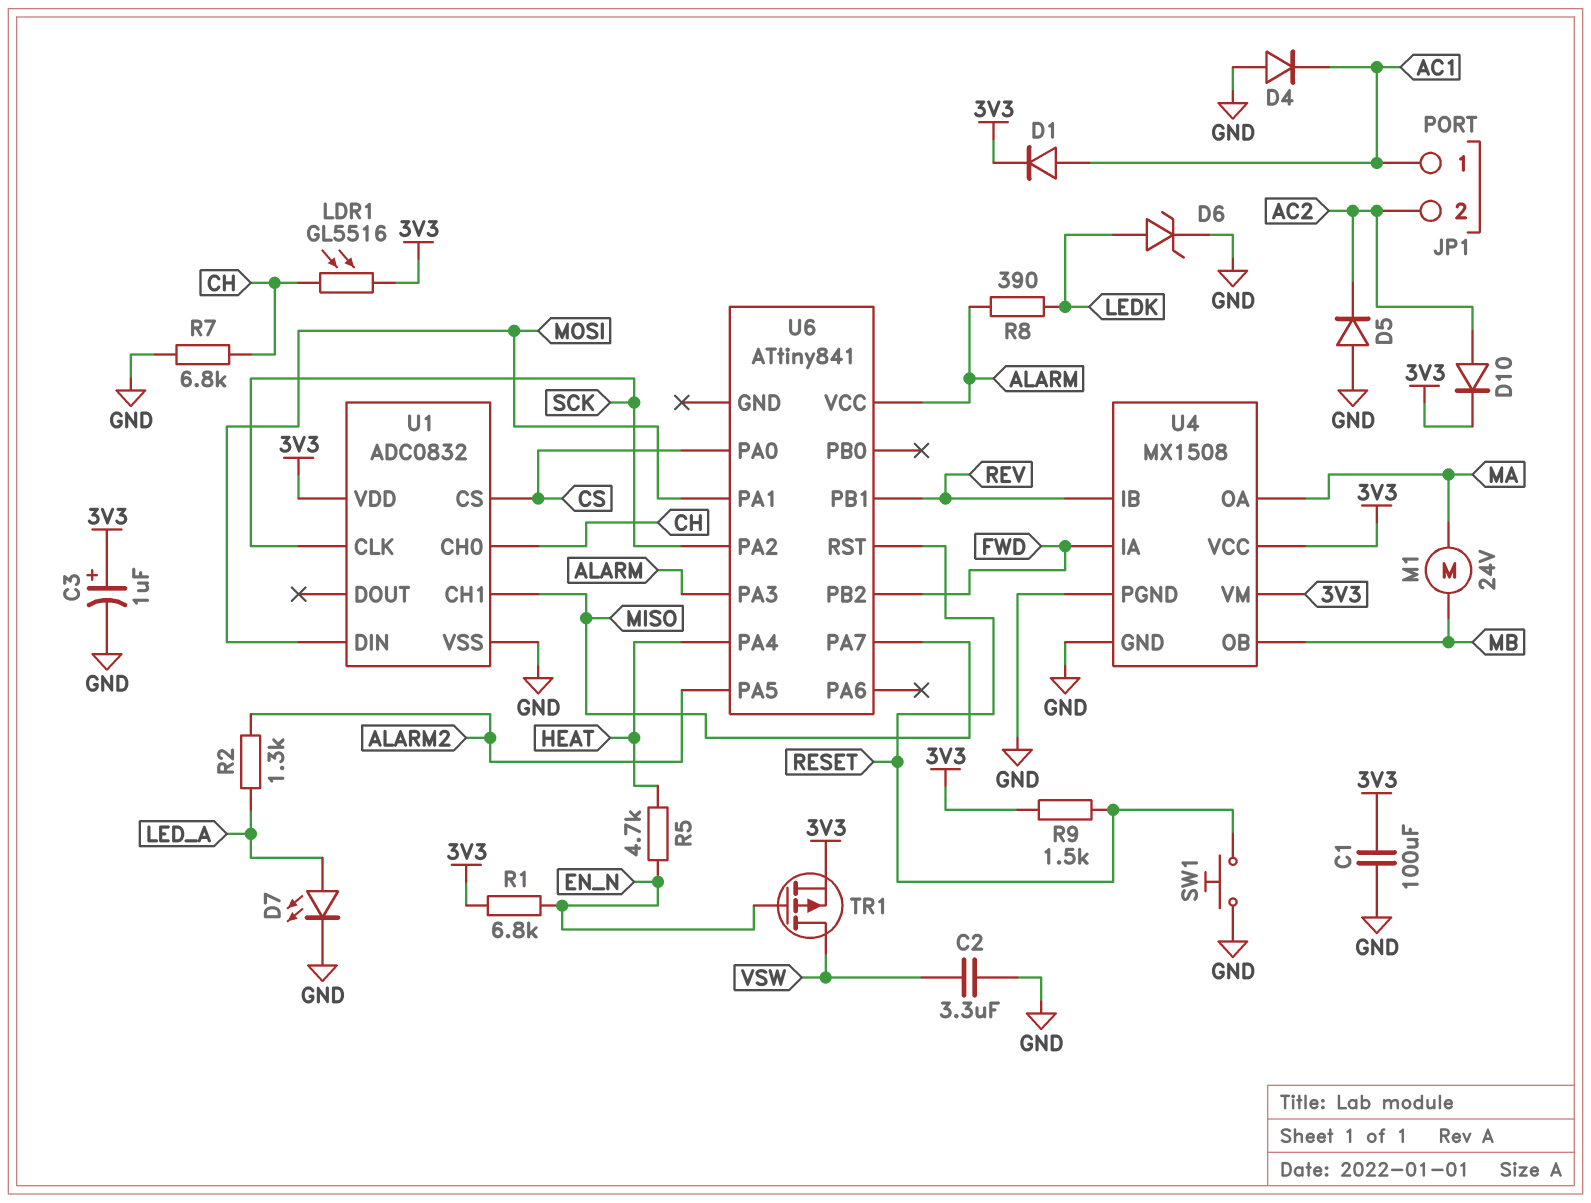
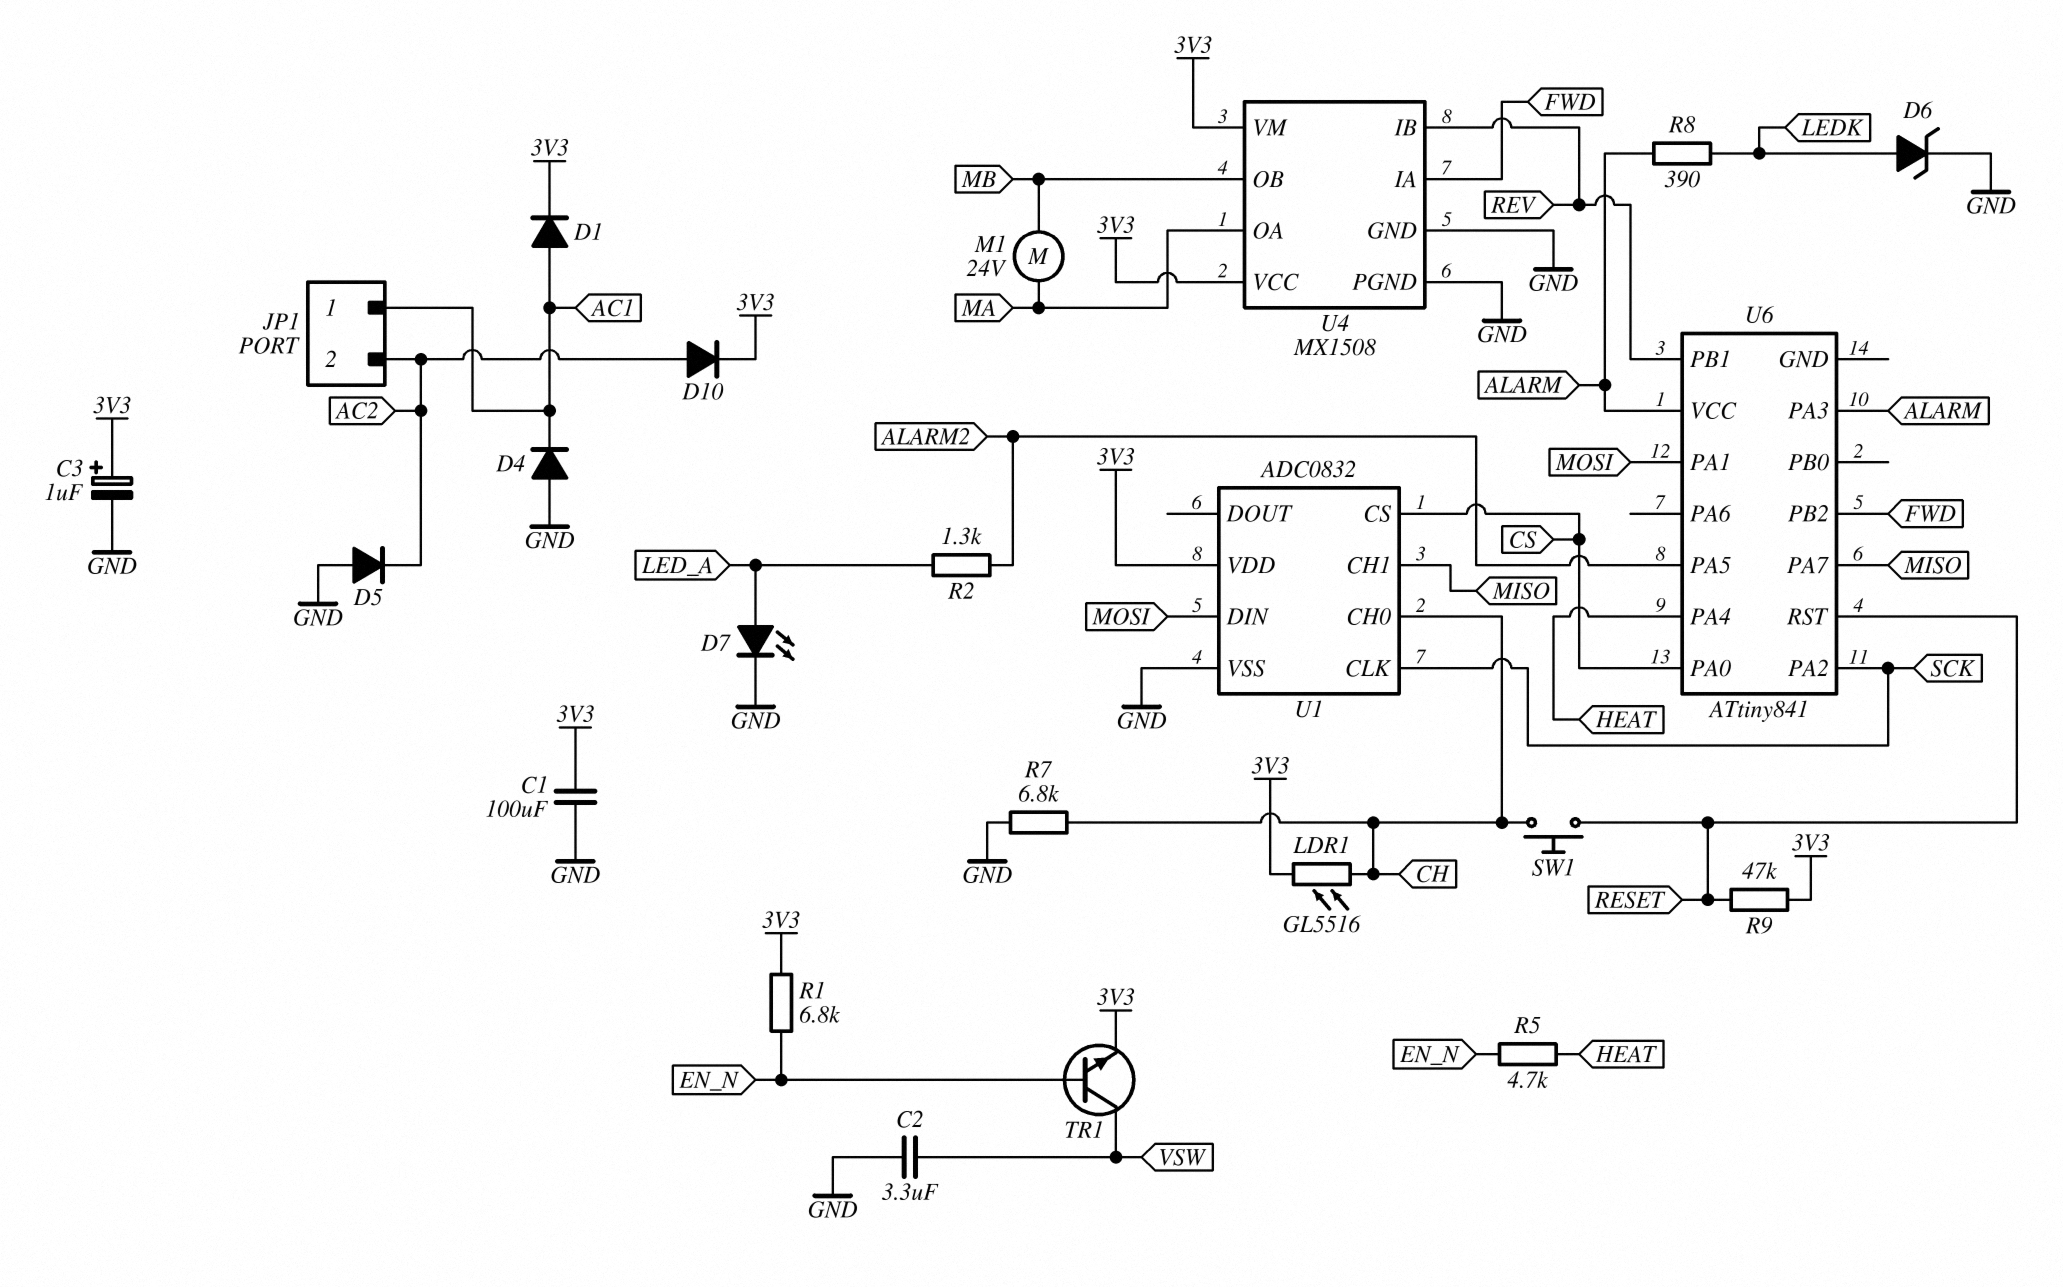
R9: 1.5k (3V3, RESET) -> 47k (3V3, RESET)
SW1: button (GND, RESET) -> button (CH, RESET)
TR1: PMOS (G EN_N, D VSW, S 3V3) -> NPN (B EN_N, C VSW, E 3V3)

